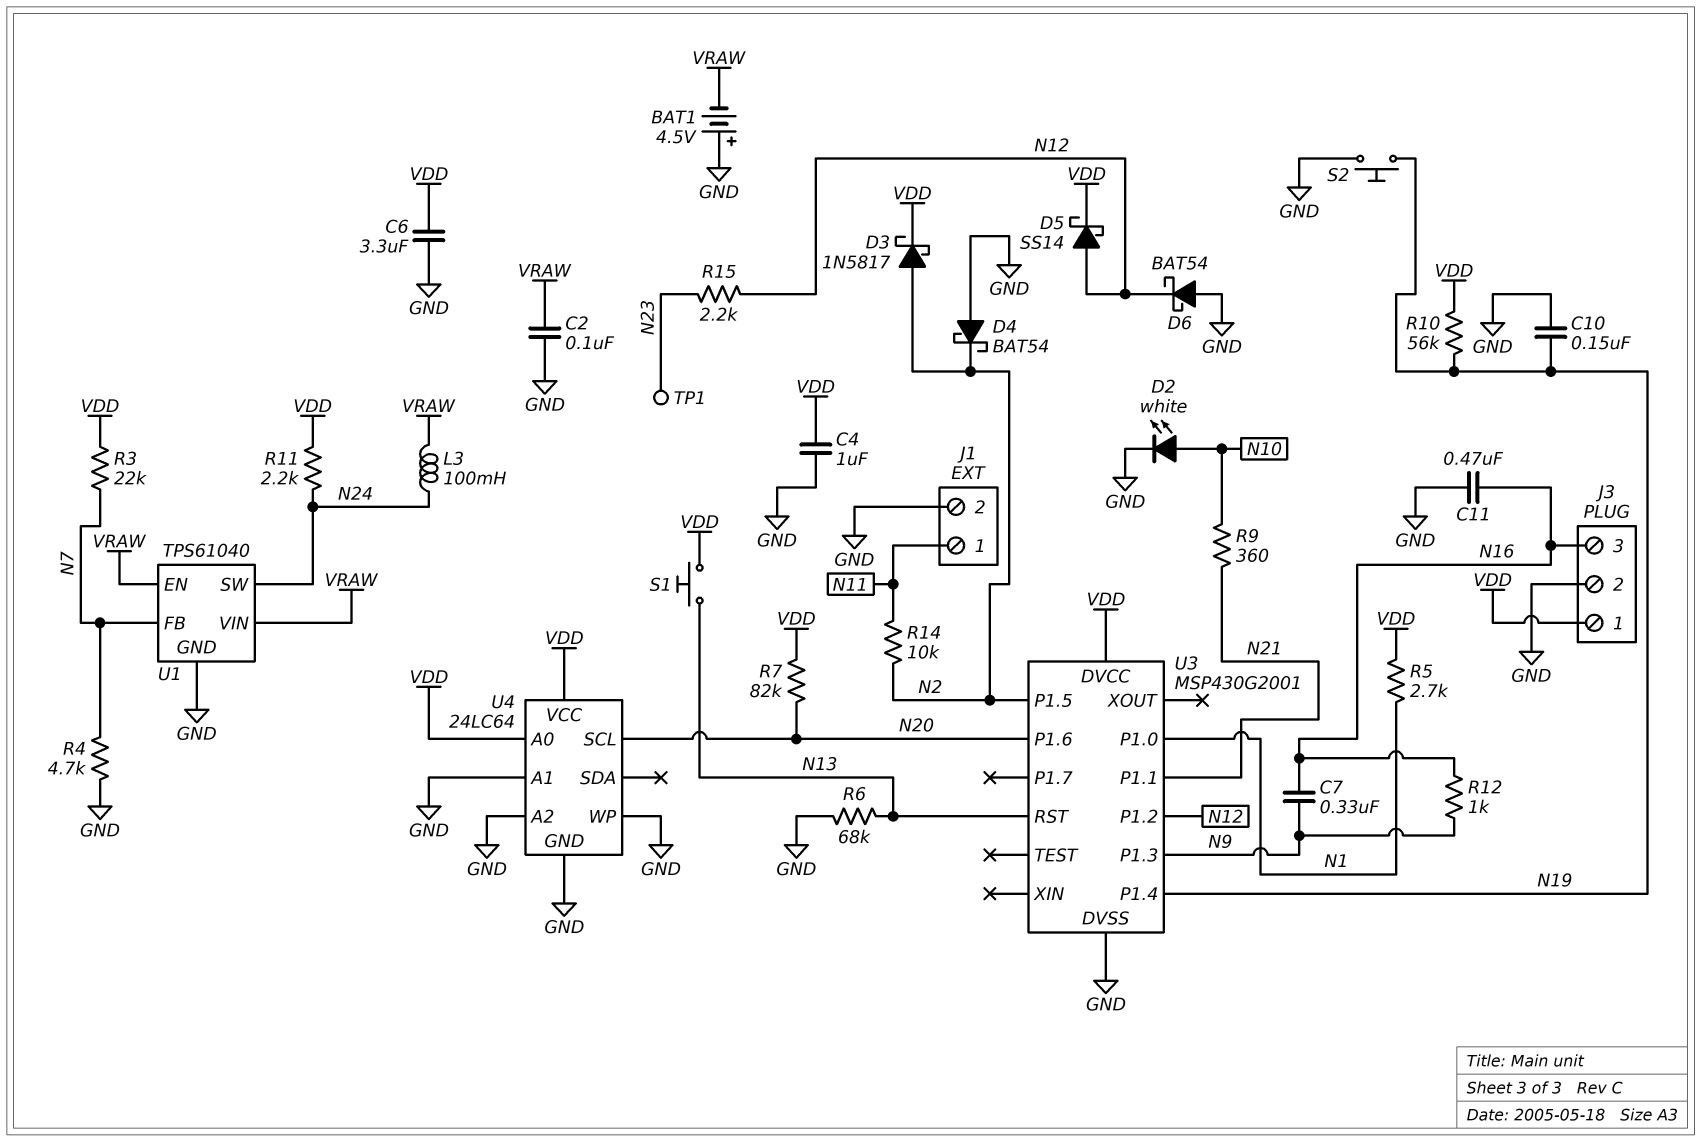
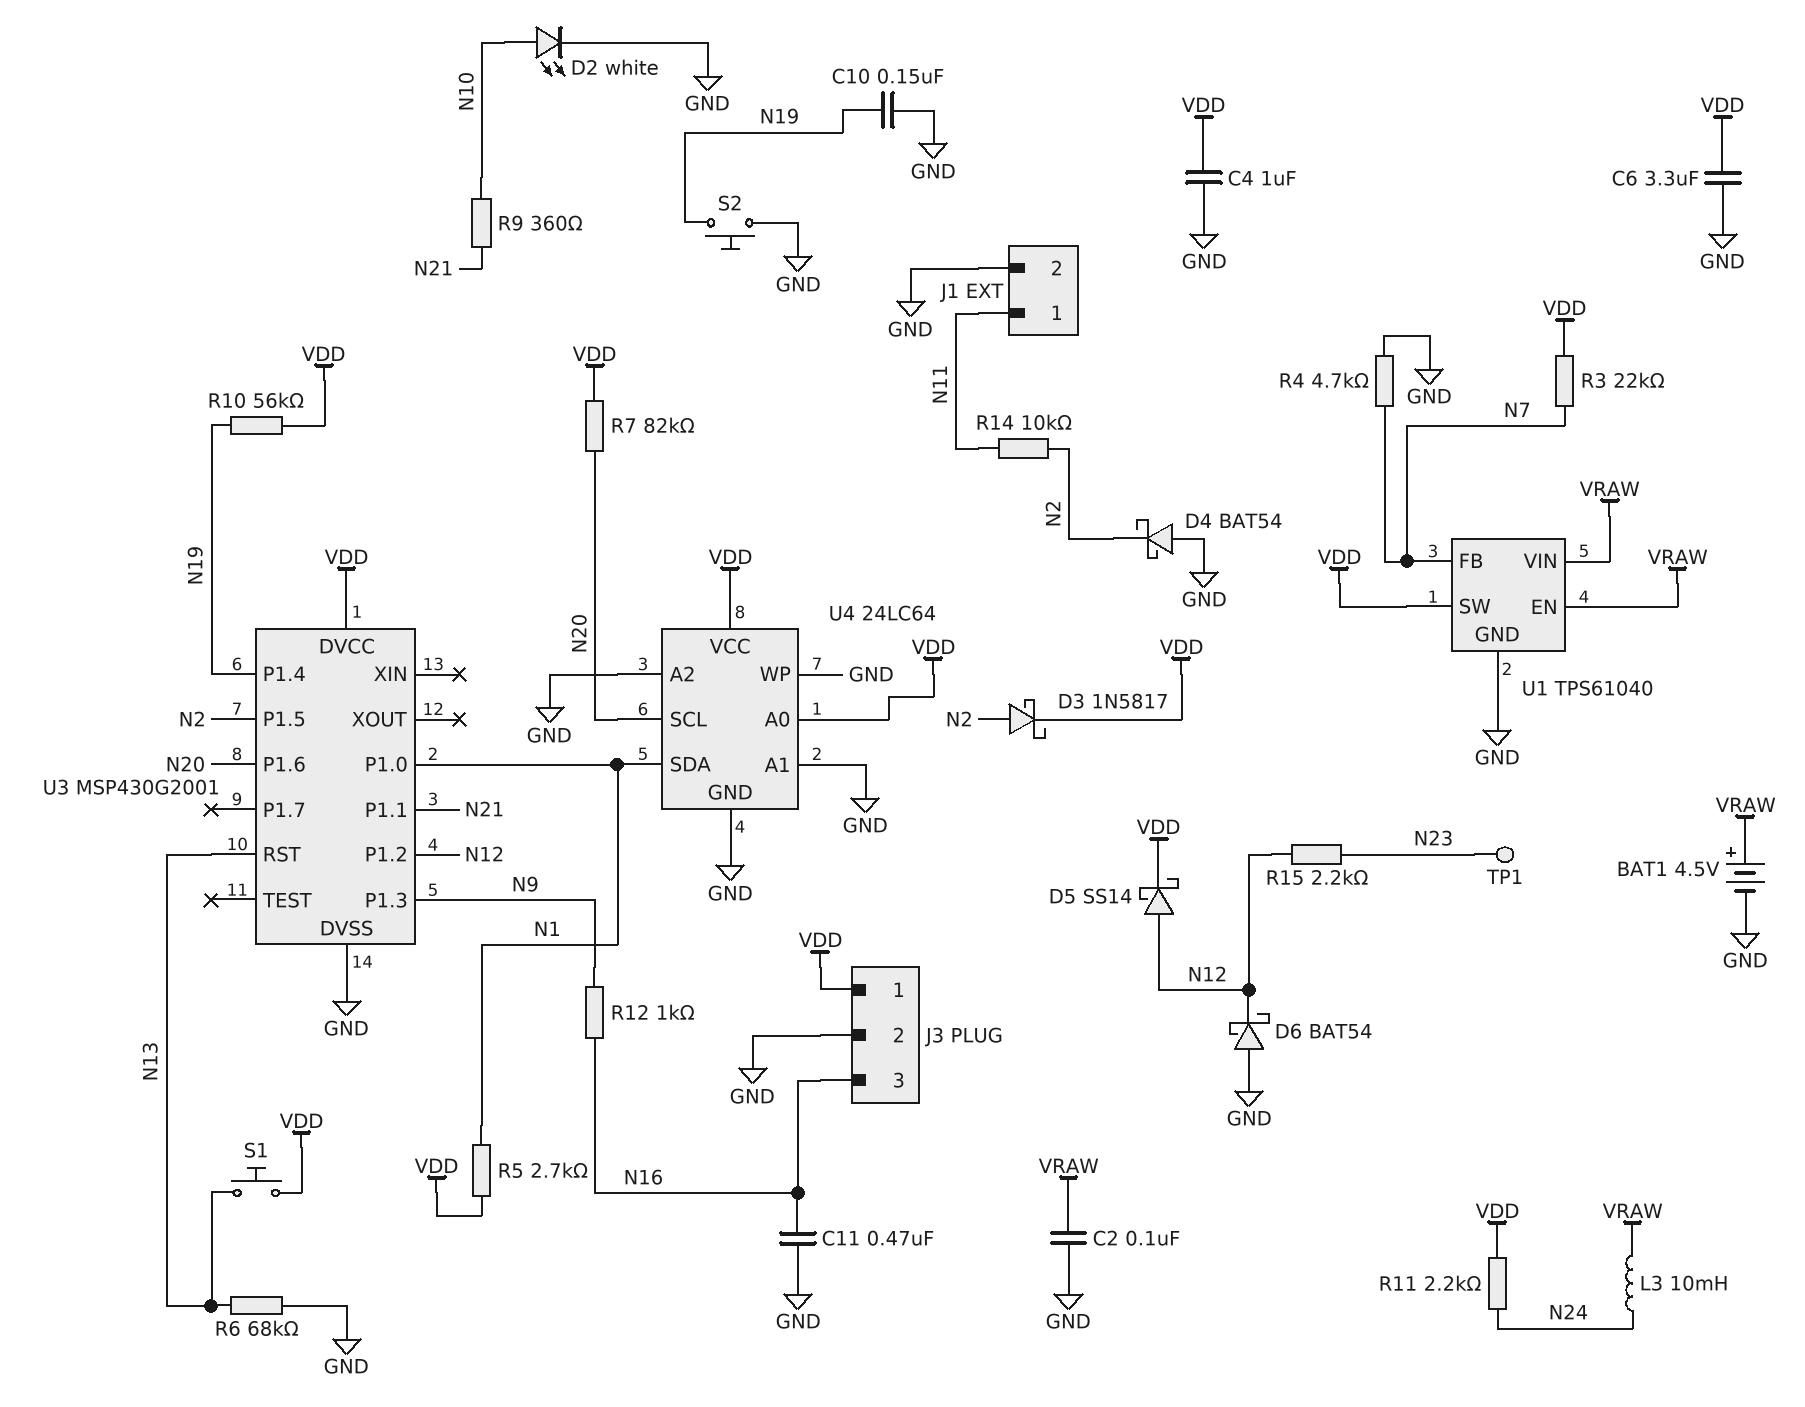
BAT1: 4.5V (plus GND, minus VRAW) -> 4.5V (plus VRAW, minus GND)
C7: 330nF (N9, N16) -> none
L3: 100mH (N24, VRAW) -> 10mH (N24, VRAW)
U1 pin SW: N24 -> VDD
U4 pin SDA: none -> N1

